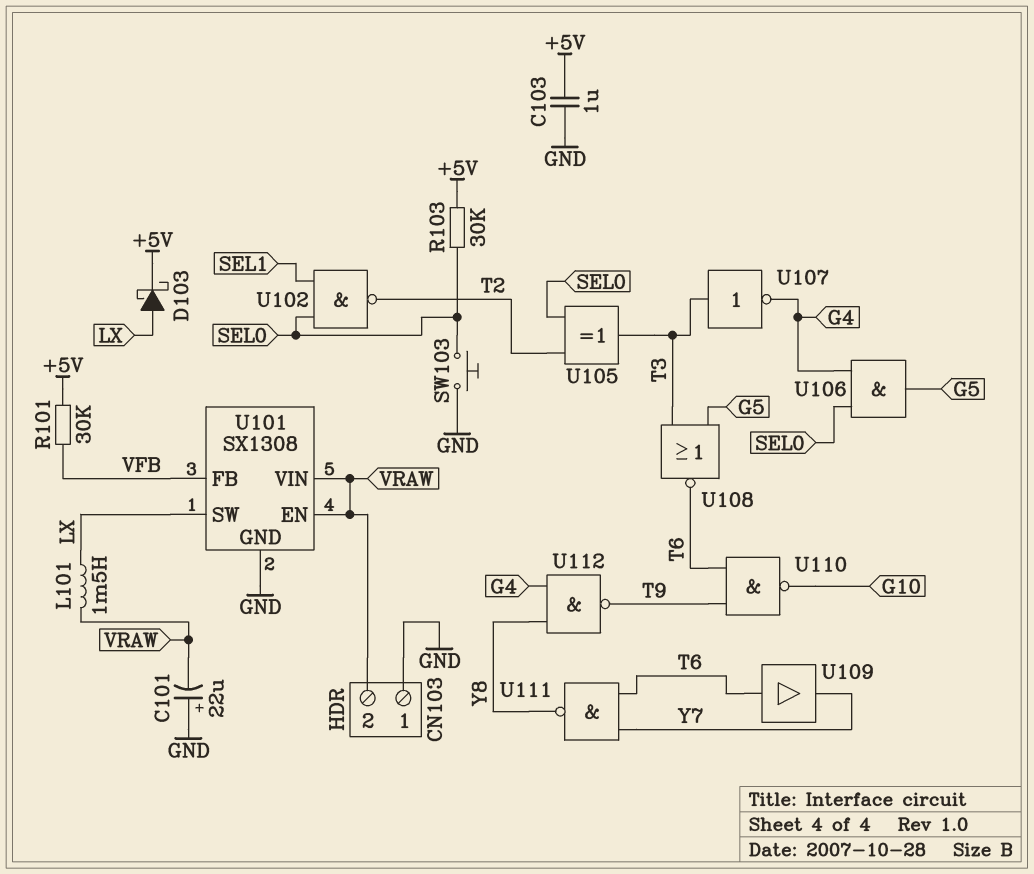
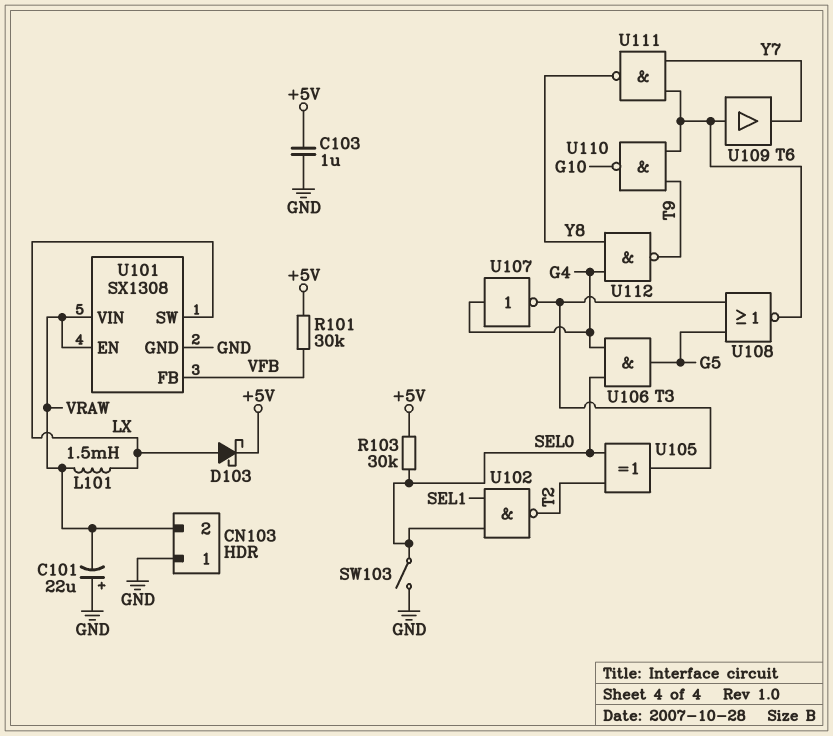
SW103: button (GND, SEL0) -> switch (GND, SEL0)
U107: NOT (in T3, out G4) -> NOT (in G4, out T3)

